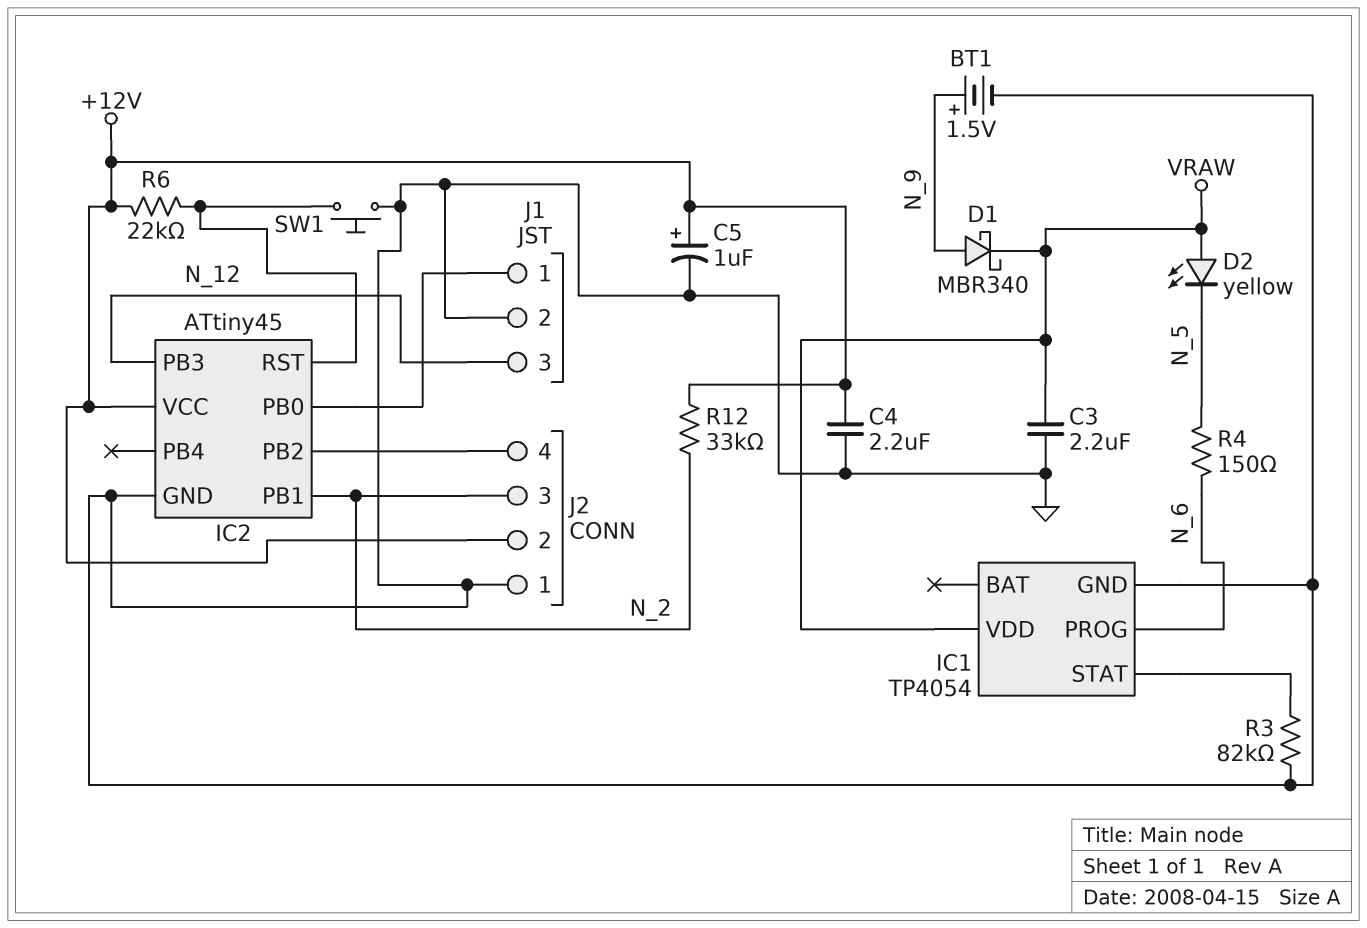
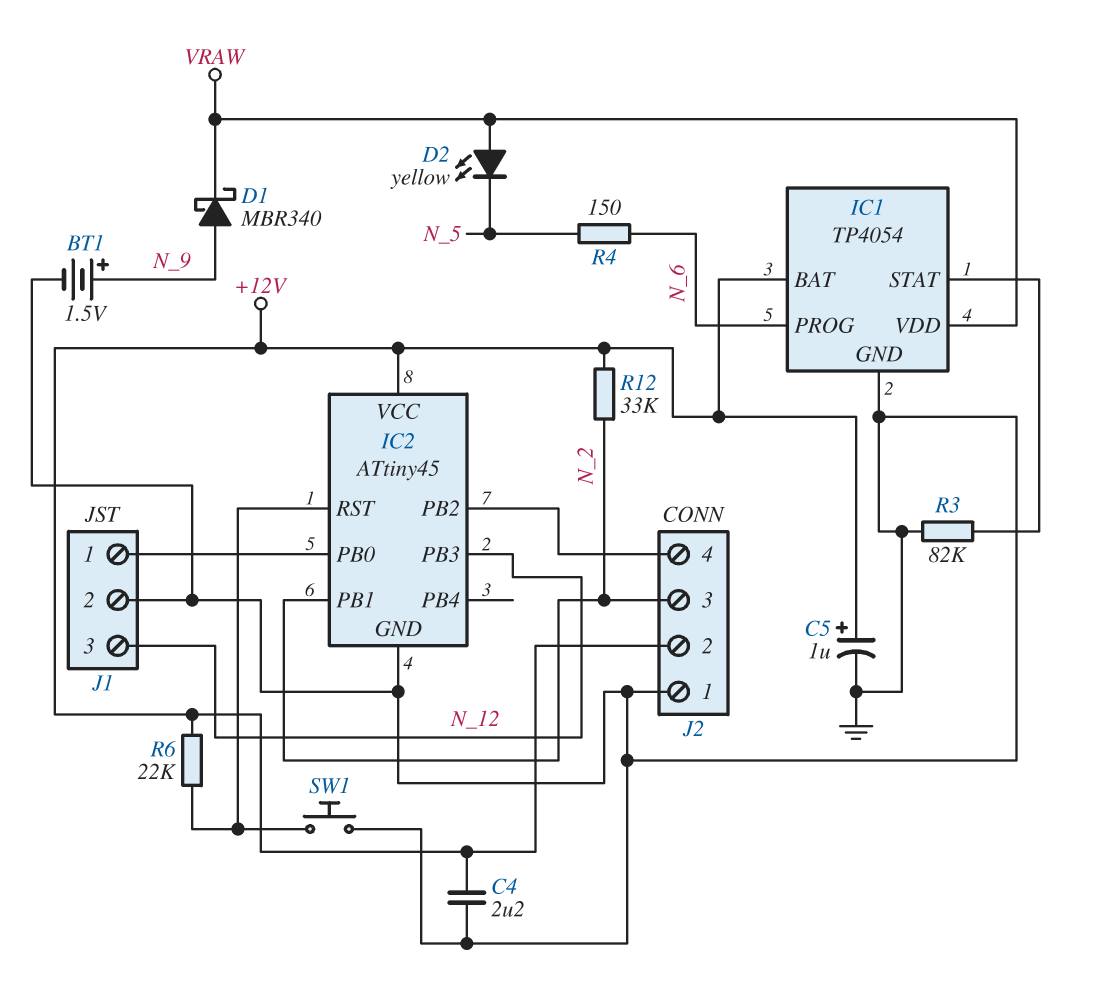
C3: 2.2uF (GND, VRAW) -> none
IC1 pin BAT: none -> +12V

